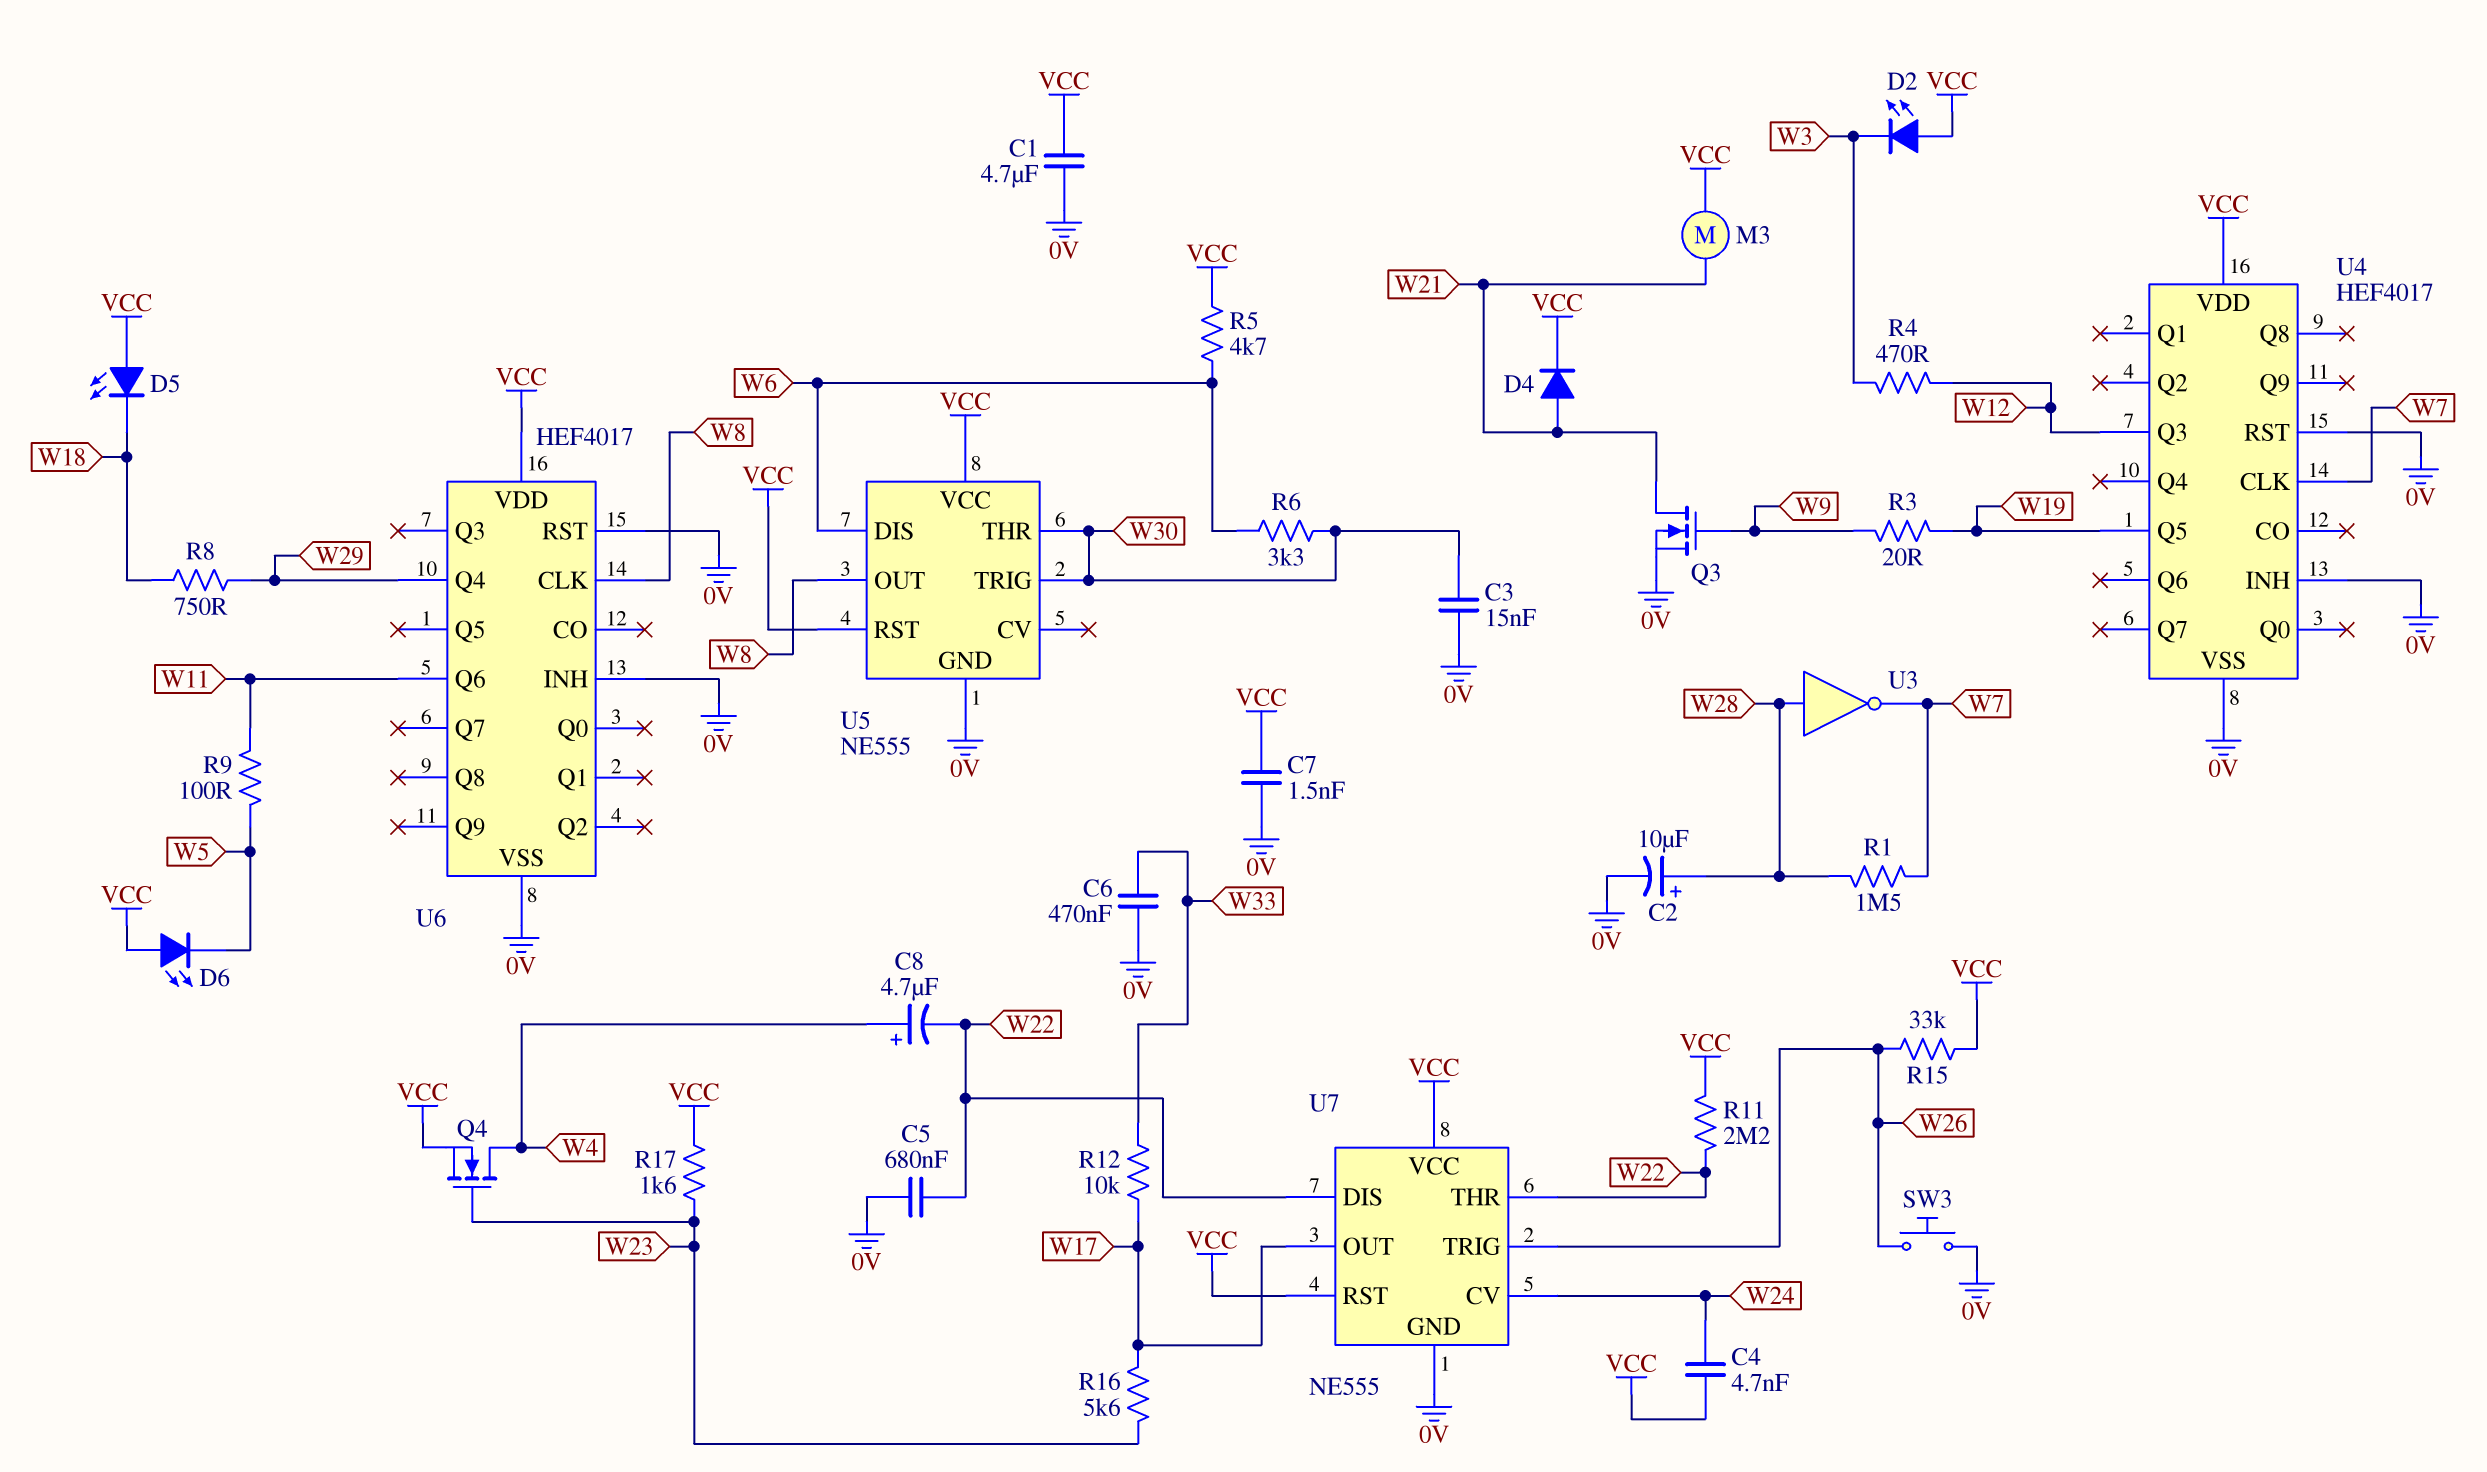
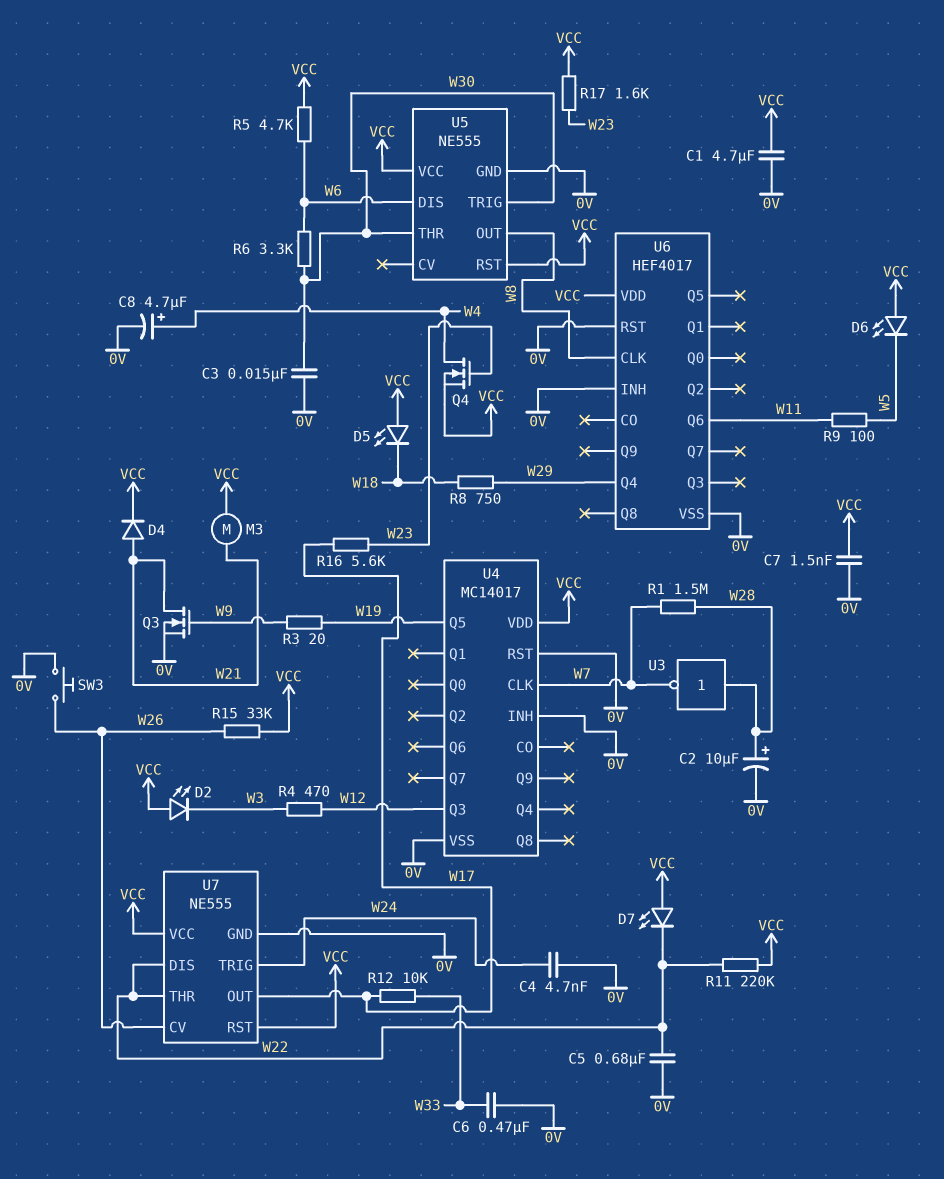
C4: 4.7nF (VCC, W24) -> 4.7nF (0V, W24)
C8: 4.7uF (plus W4, minus W22) -> 4.7uF (plus W4, minus 0V)
D7: none -> LED (A VCC, K W22)
R11: 2.2M (VCC, W22) -> 220k (VCC, W22)
U4: HEF4017 -> MC14017
U7 pin CV: W24 -> W26
U7 pin TRIG: W26 -> W24

